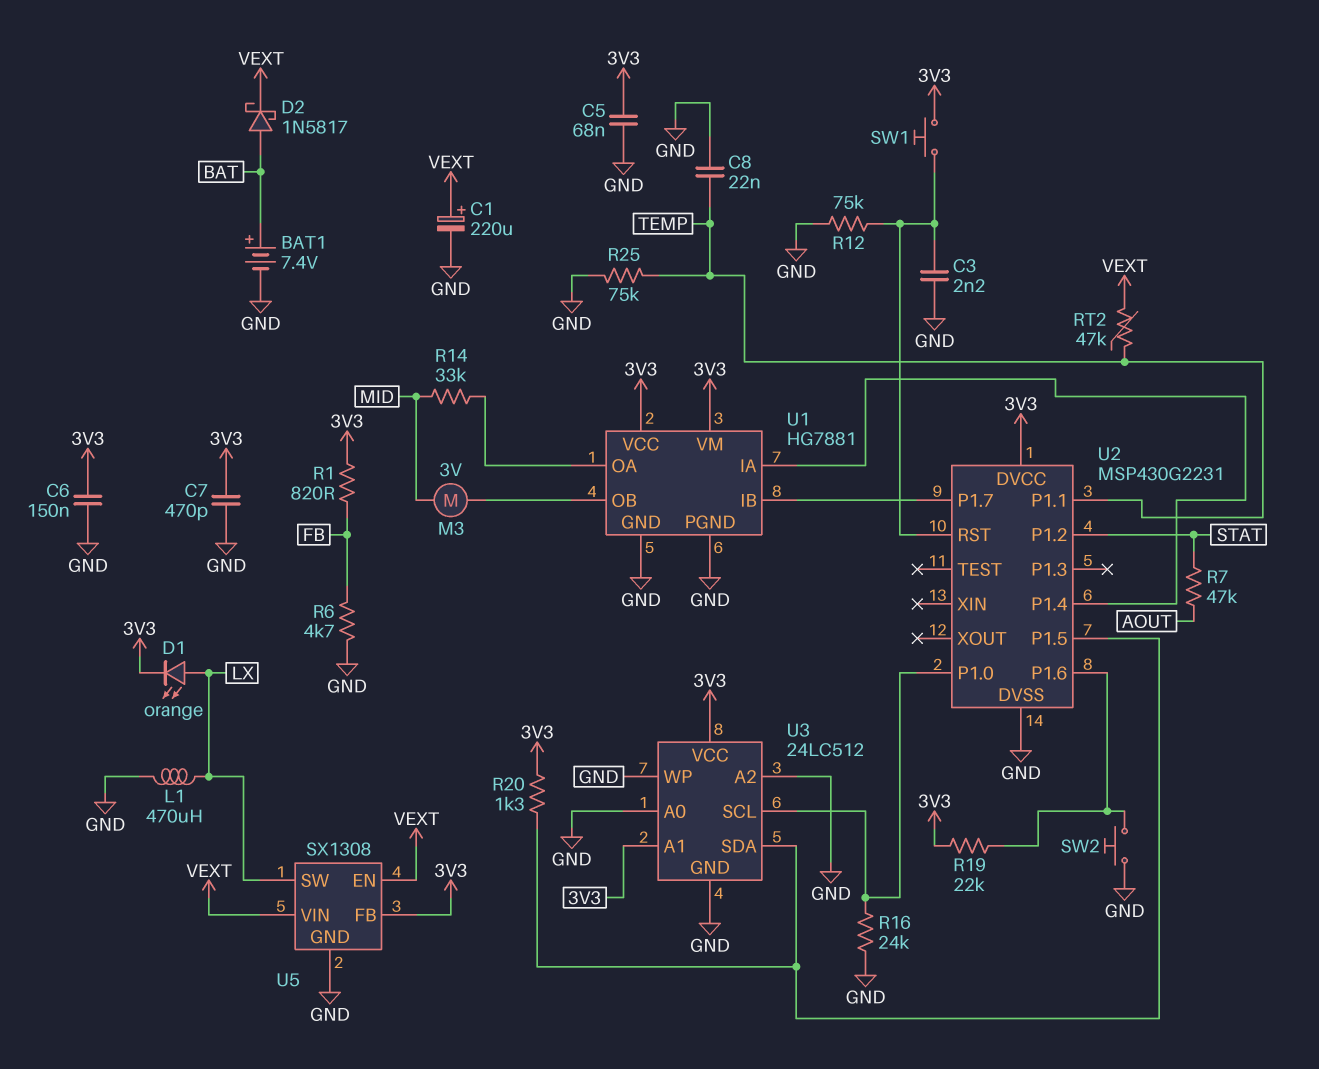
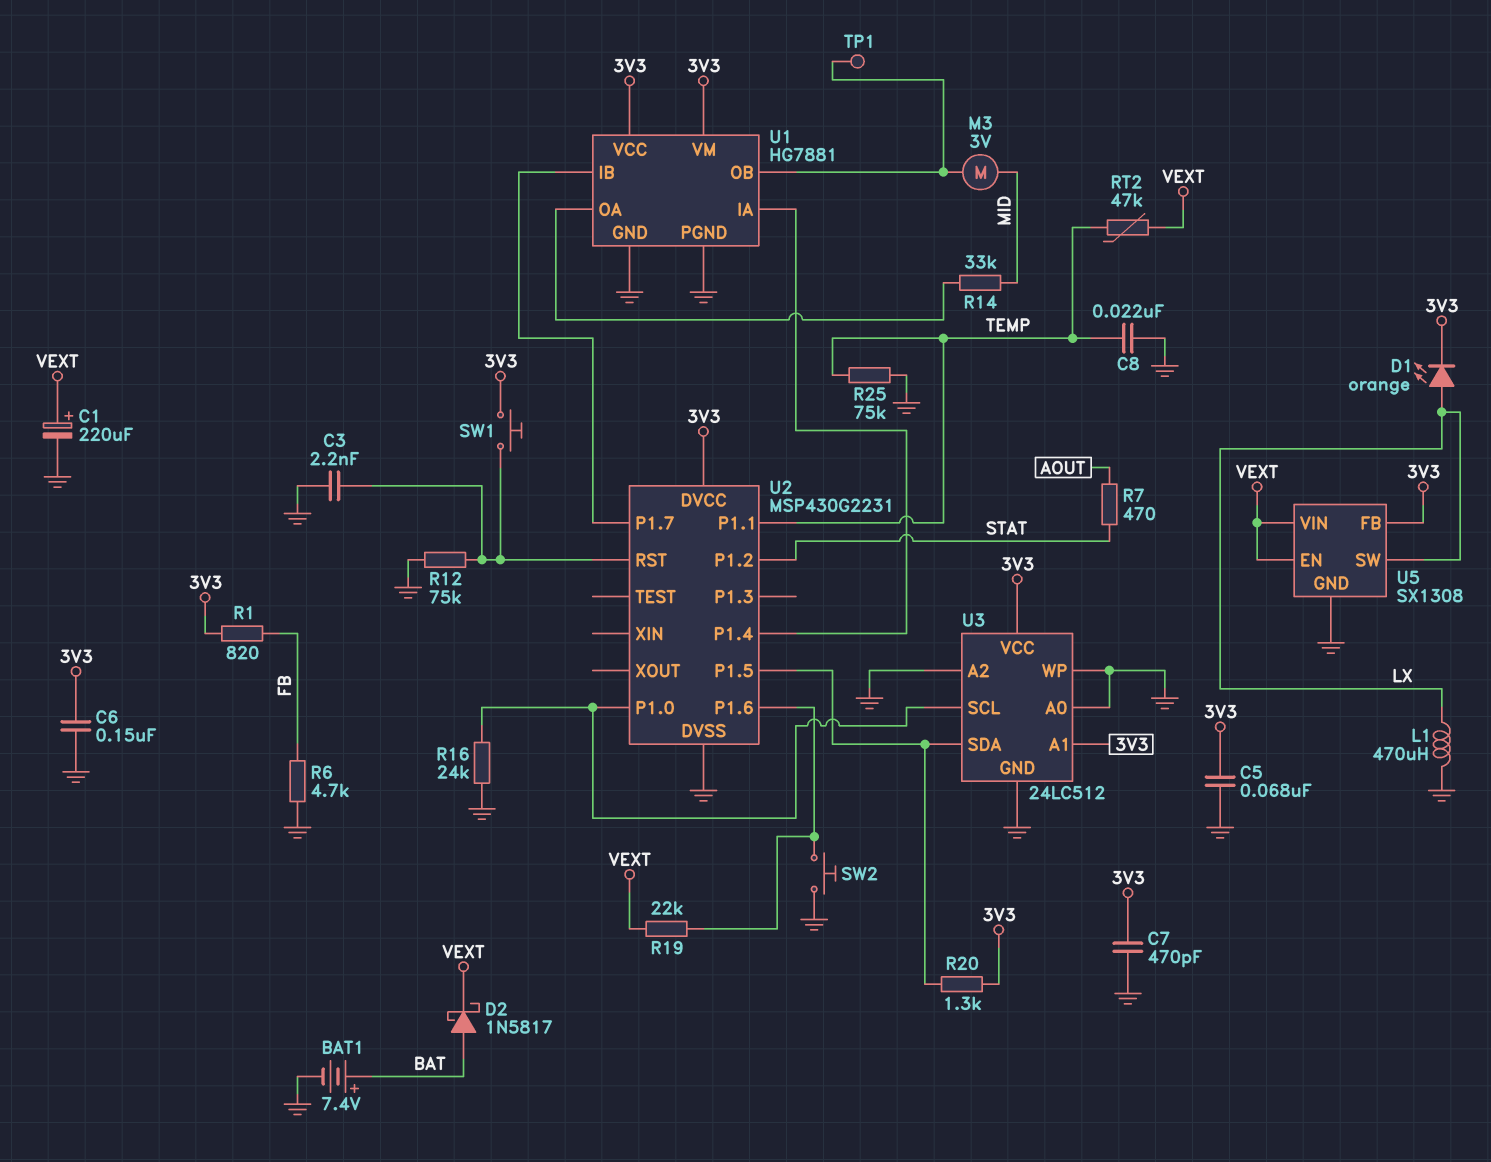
R7: 47k (AOUT, STAT) -> 470 (AOUT, STAT)
R19: 22k (3V3, U2/P1.6) -> 22k (U2/P1.6, VEXT)
TP1: none -> test point (U1/OB)

